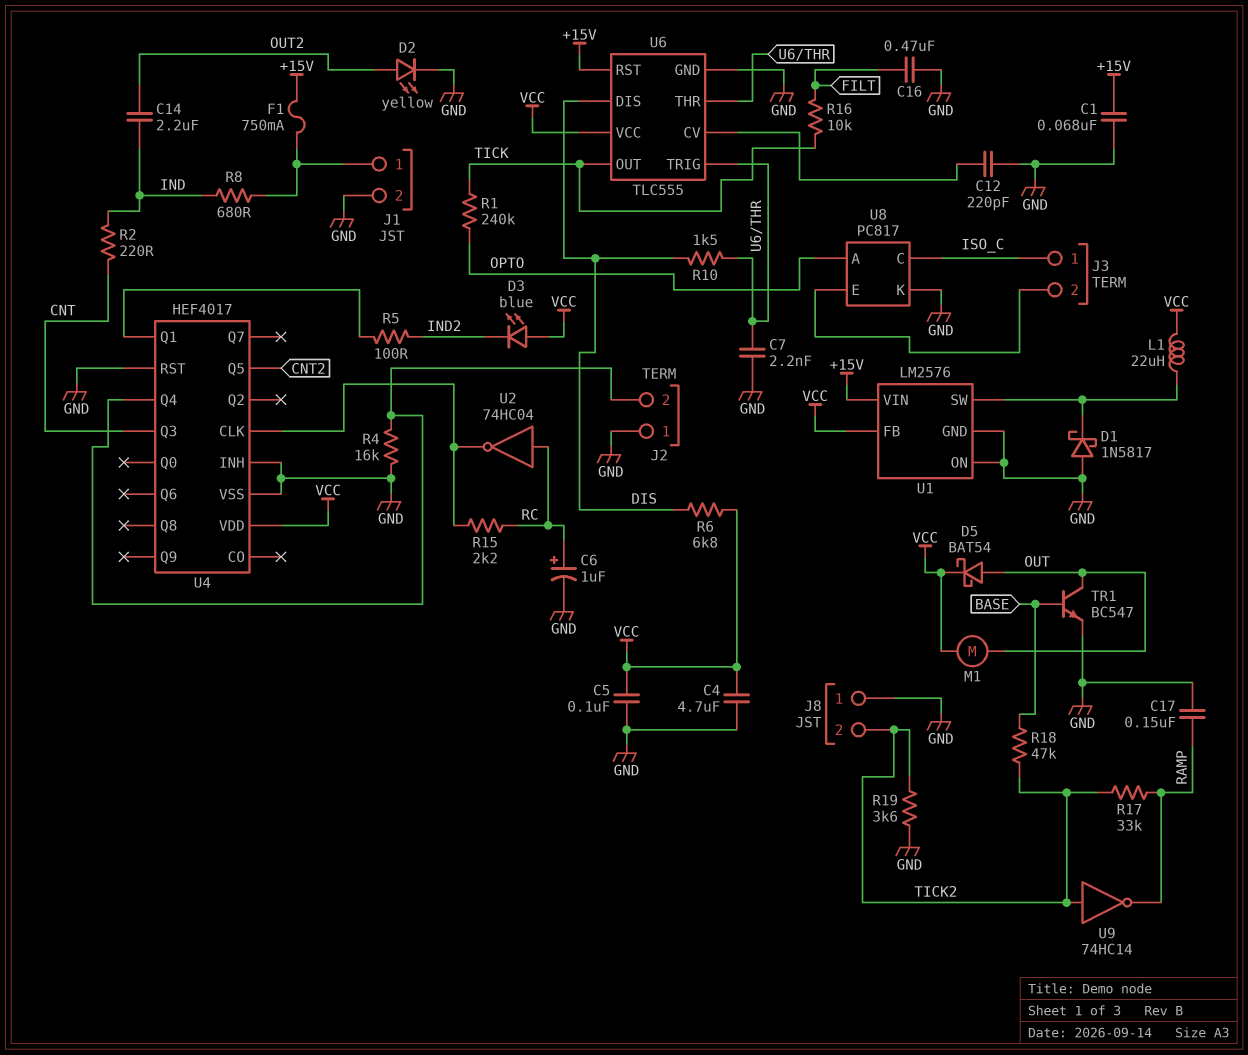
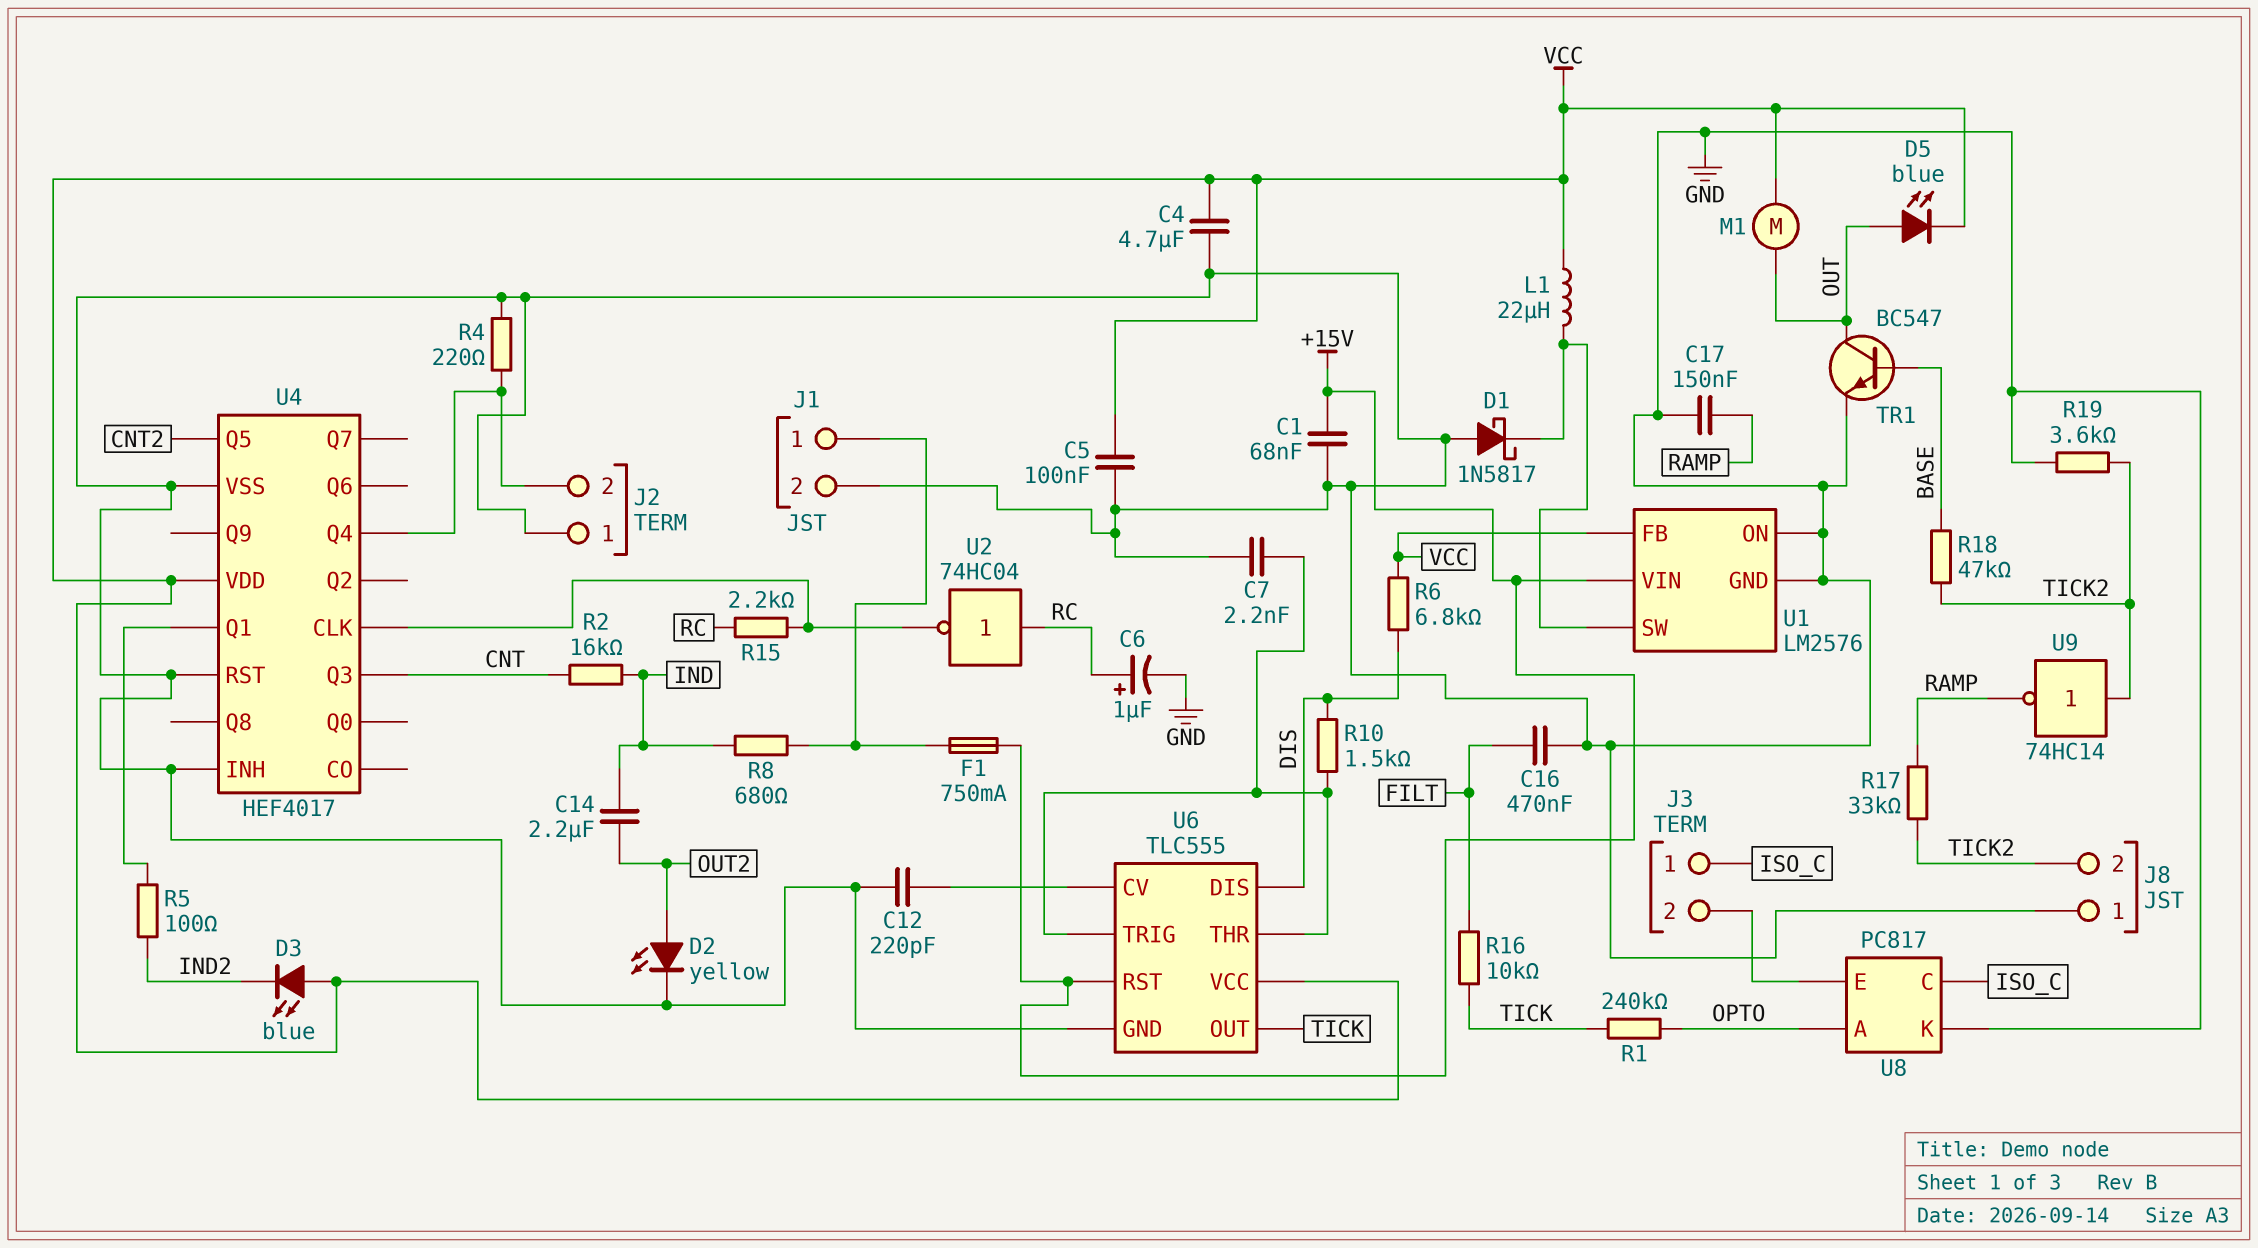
D5: schottky BAT54 (A OUT, K VCC) -> LED blue (A OUT, K VCC)
R2: 220 (CNT, IND) -> 16k (CNT, IND)
R4: 16k (GND, J2/2) -> 220 (GND, J2/2)

